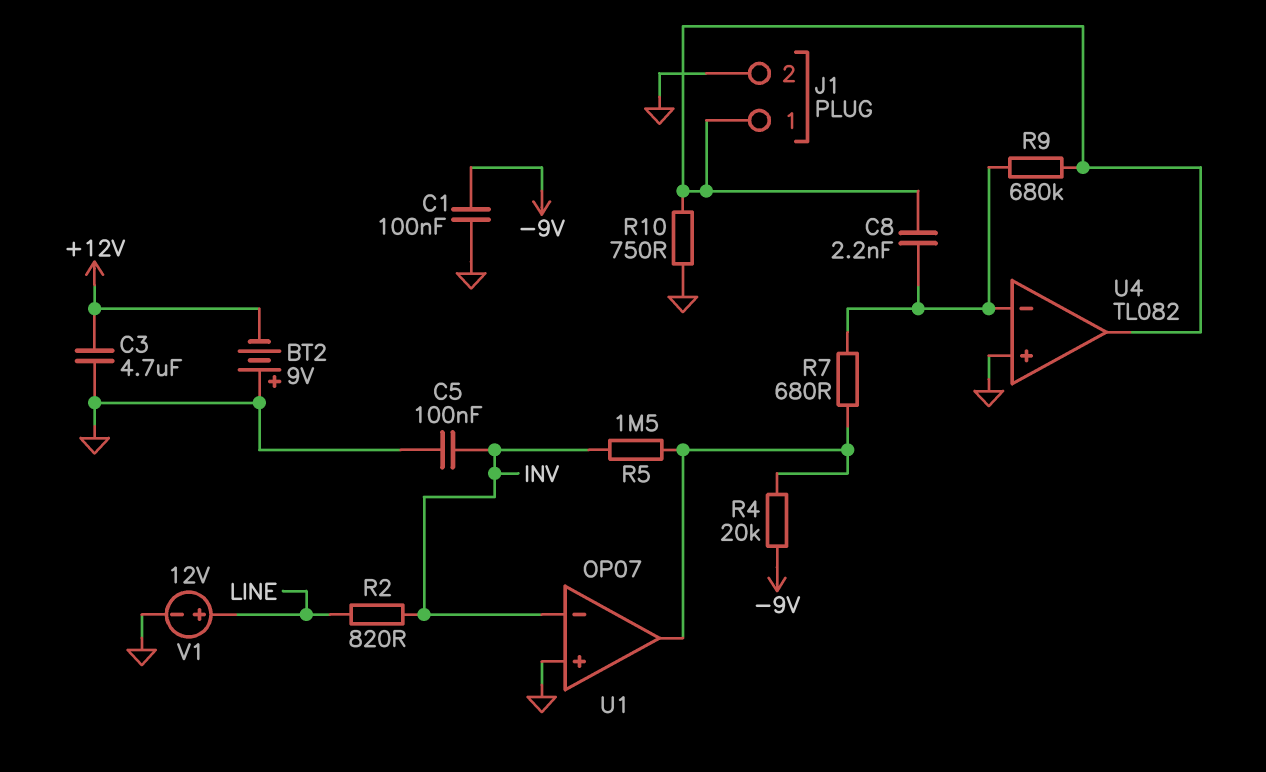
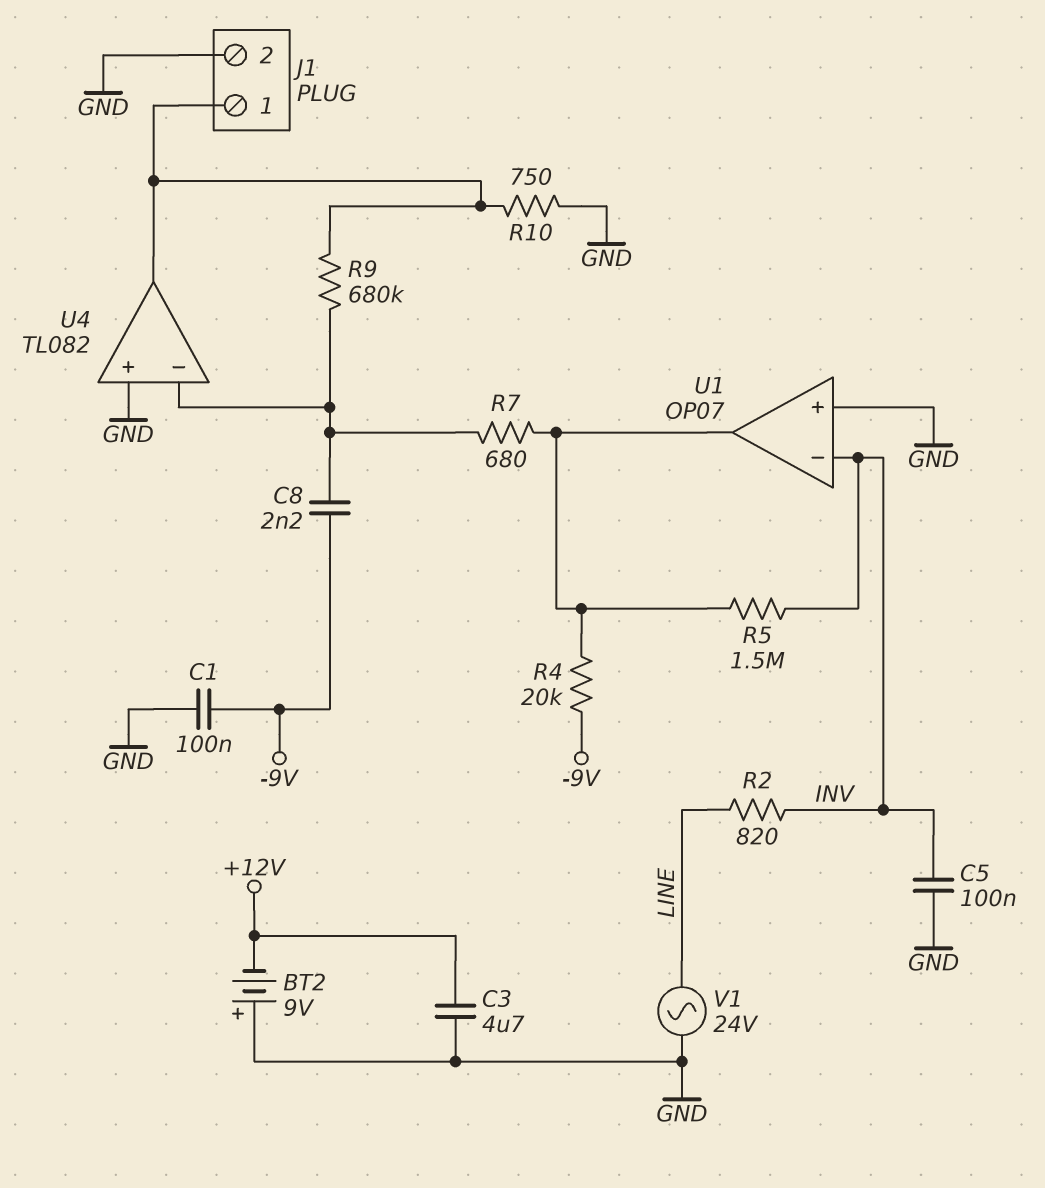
C8: 2.2nF (J1/1, U4/in-) -> 2.2nF (-9V, U4/in-)
V1: 12V (plus LINE, minus GND) -> AC 24V (GND, LINE)

